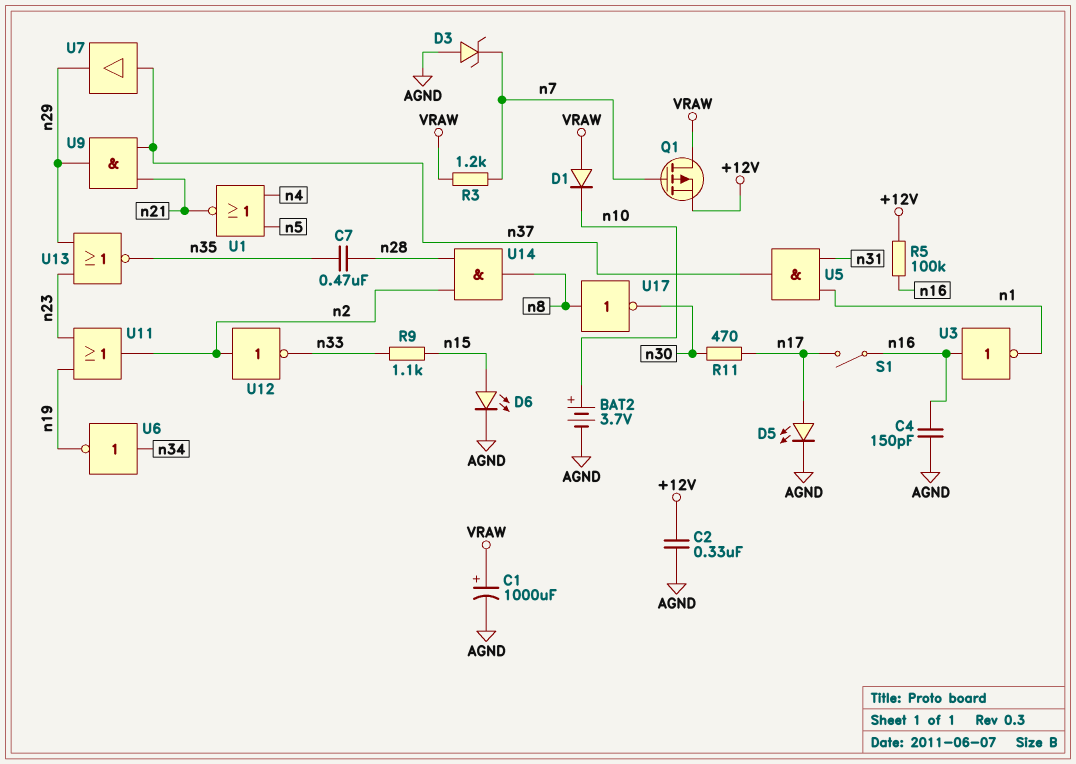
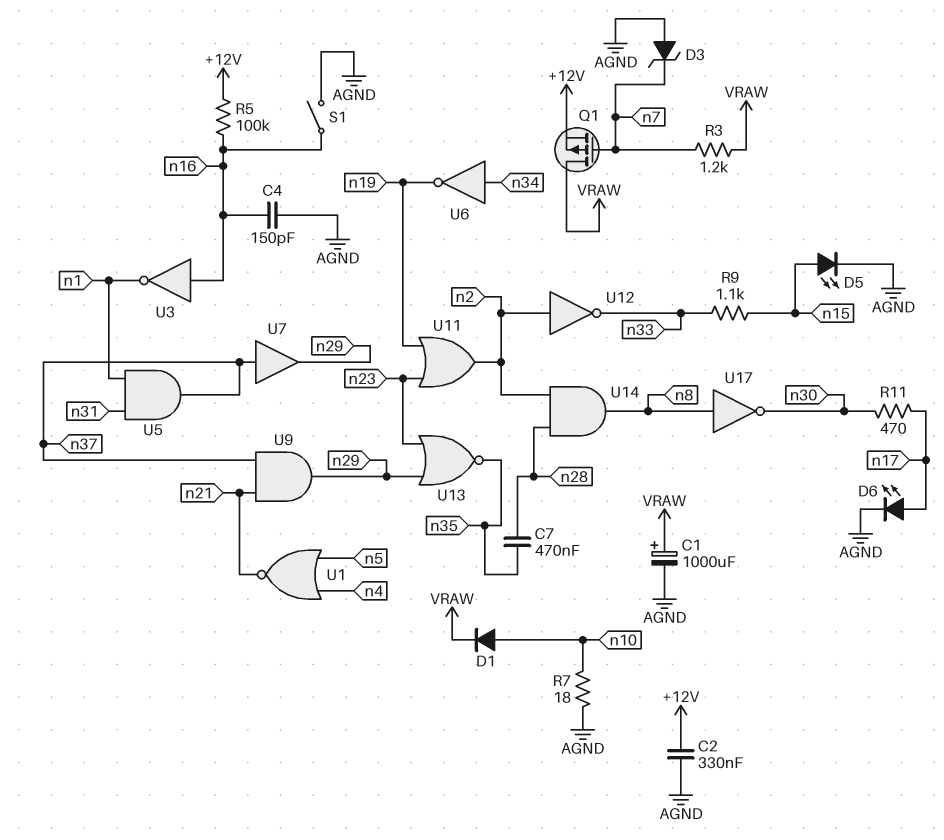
BAT2: 3.7V (plus n10, minus AGND) -> none
D1: diode (A VRAW, K n10) -> diode (A n10, K VRAW)
D5: LED (A n17, K AGND) -> LED (A n15, K AGND)
D6: LED (A n15, K AGND) -> LED (A n17, K AGND)
R7: none -> 18 (AGND, n10)
S1: switch (n16, n17) -> switch (AGND, n16)

